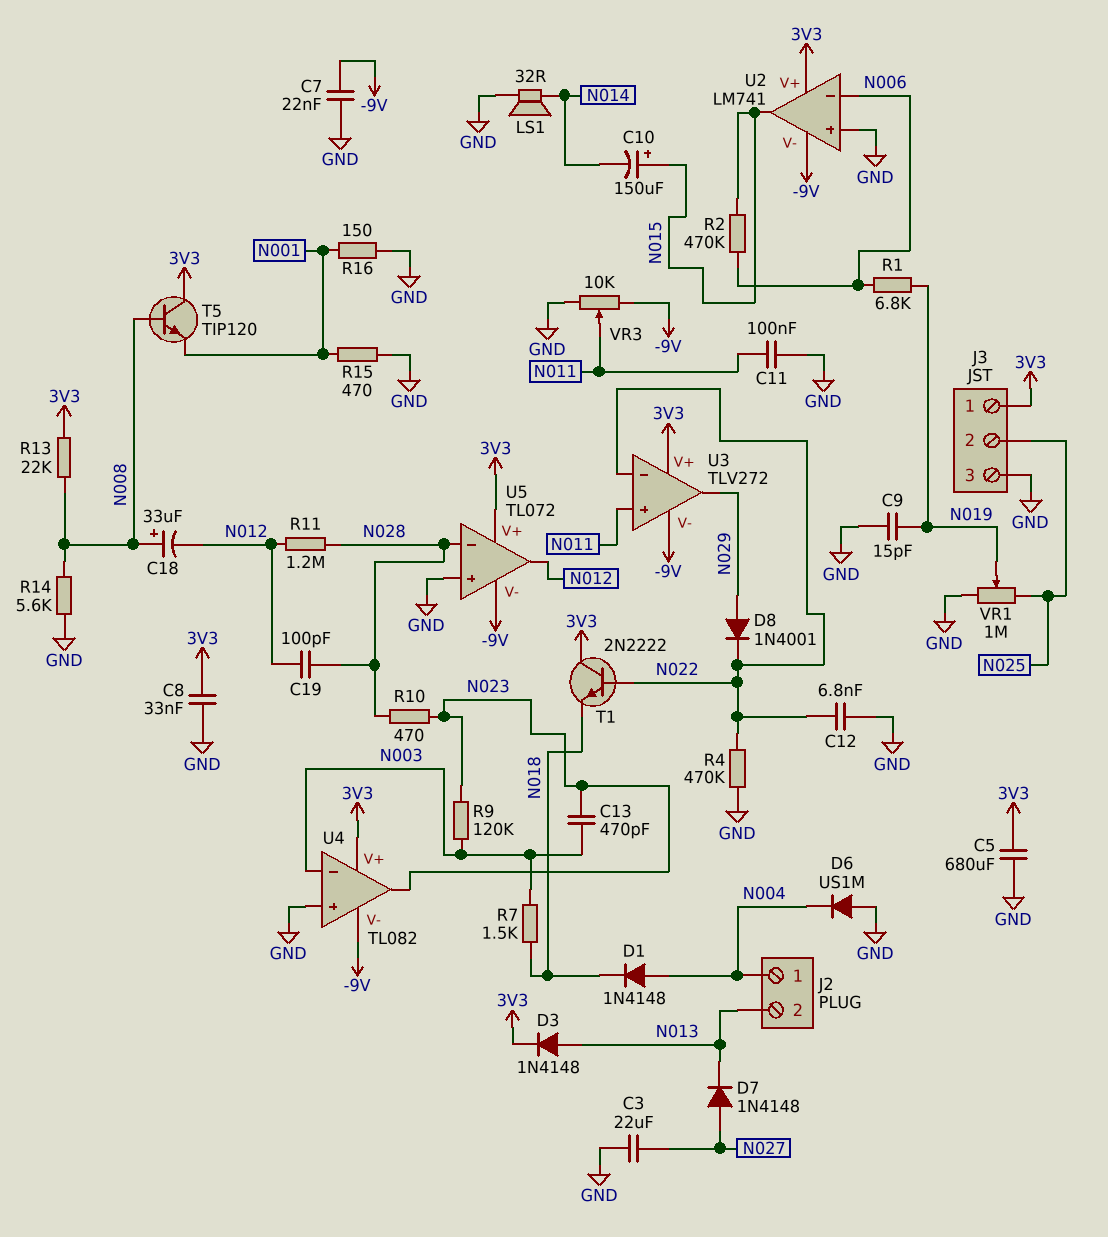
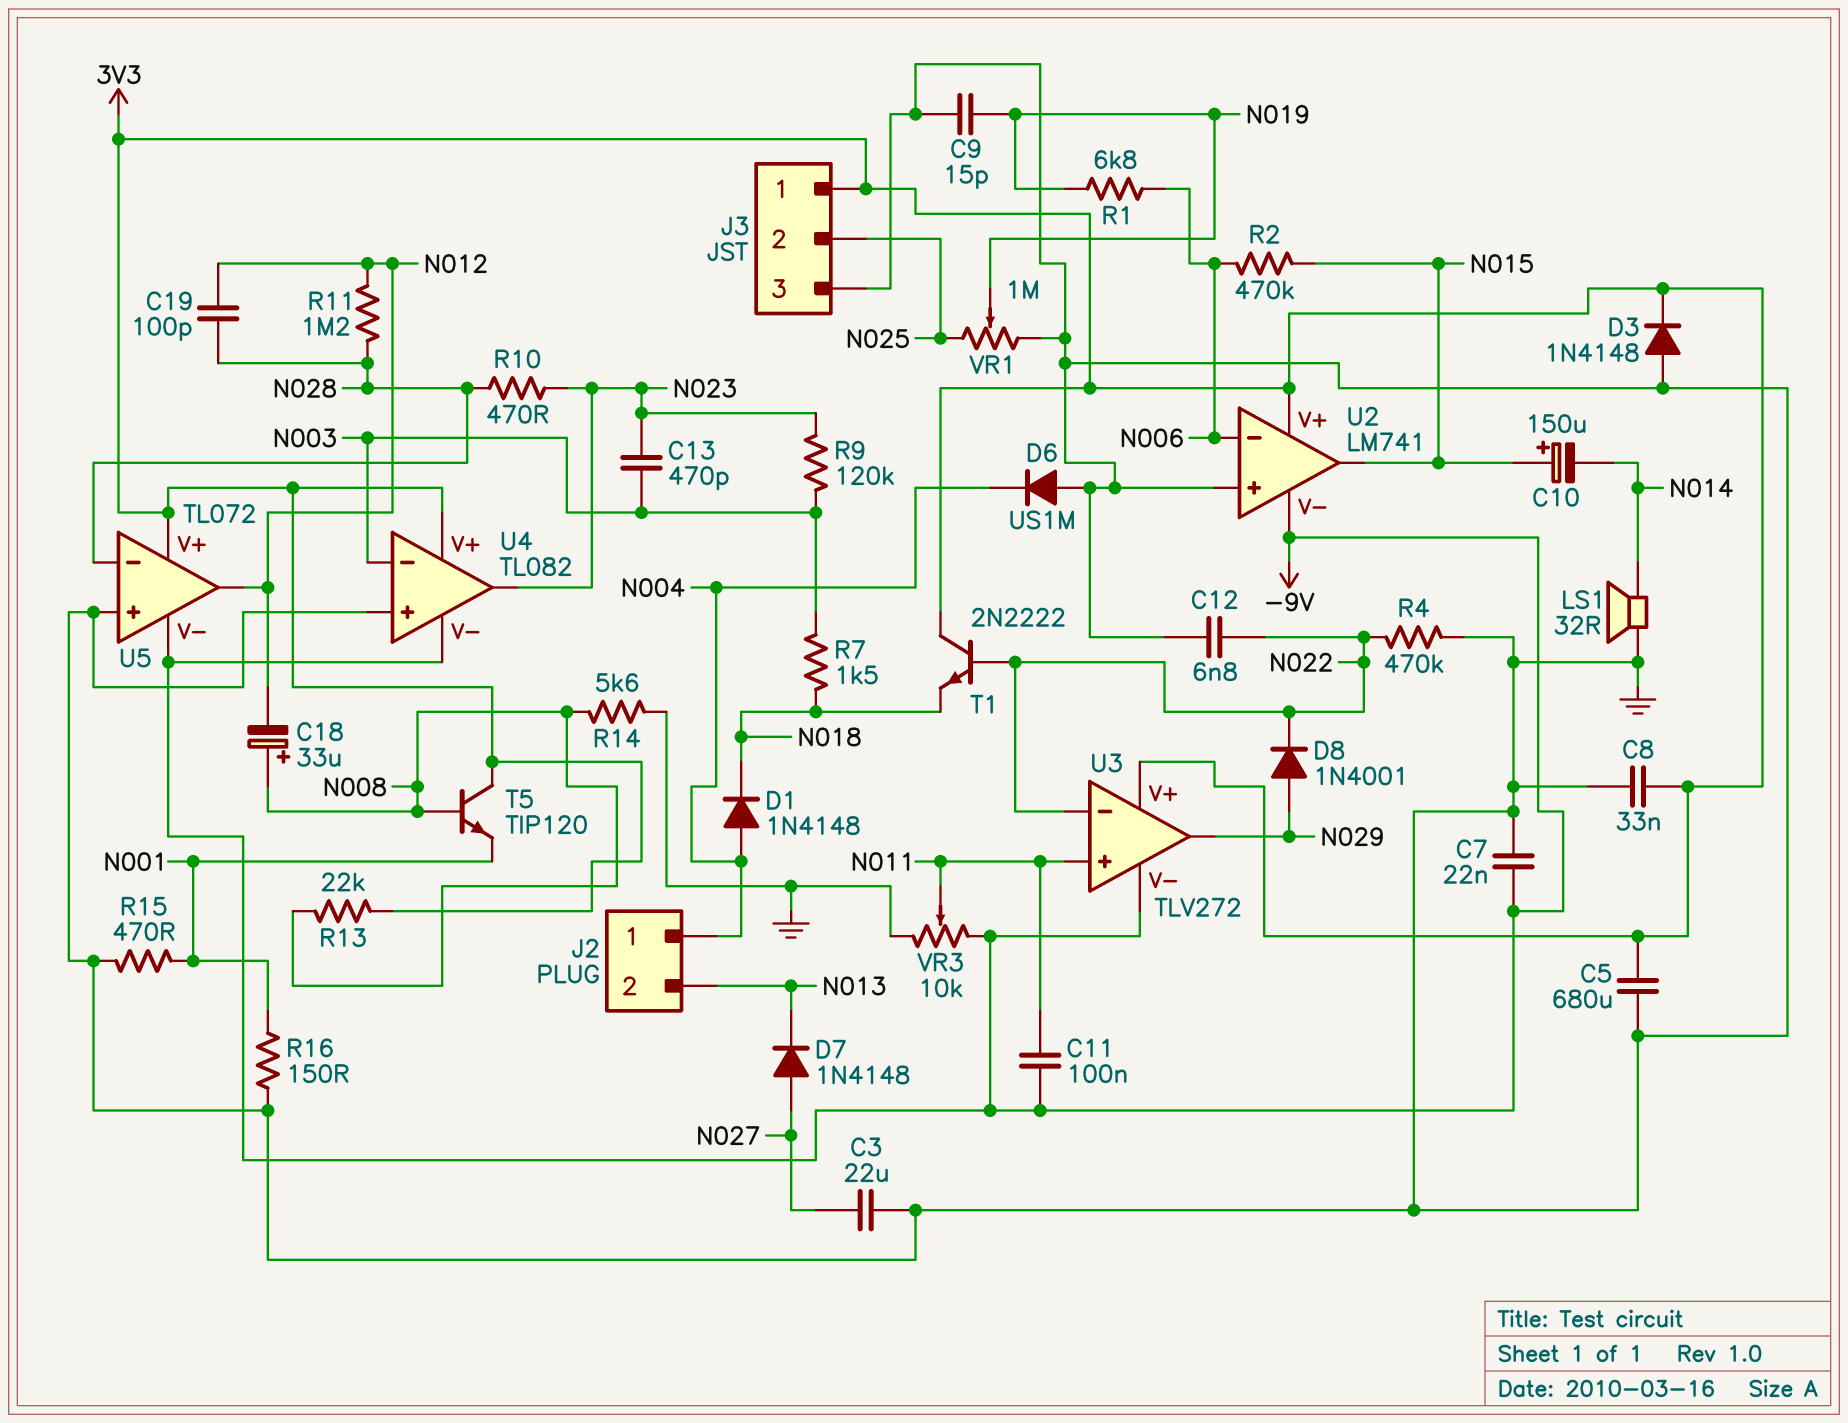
C11: 100nF (GND, N011) -> 100nF (-9V, N011)
D3: diode 1N4148 (A N013, K 3V3) -> diode 1N4148 (A GND, K 3V3)

